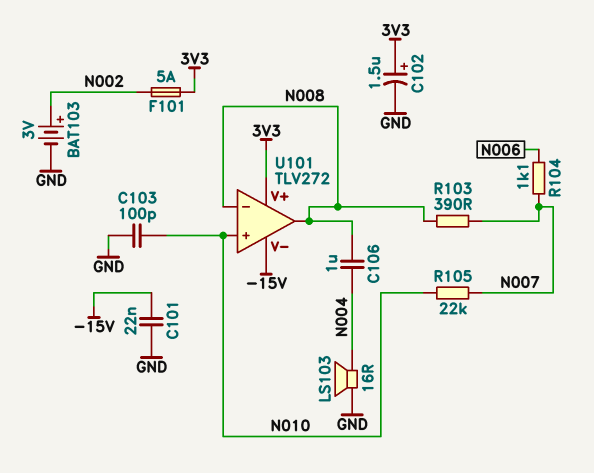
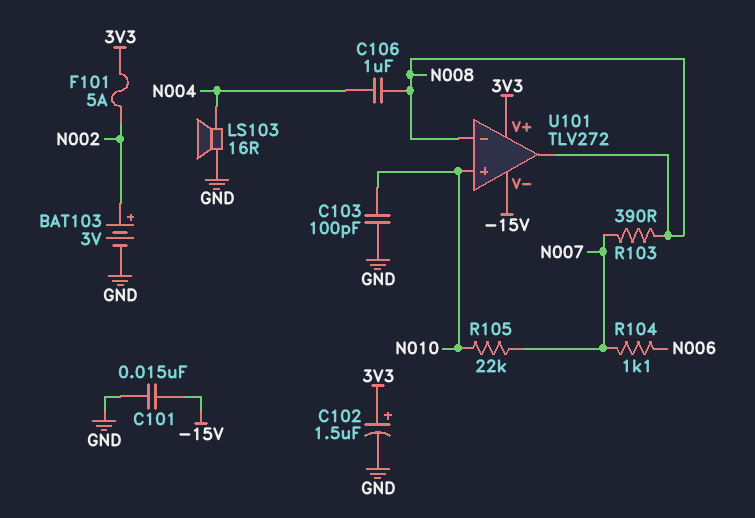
C101: 22nF (-15V, GND) -> 15nF (-15V, GND)

